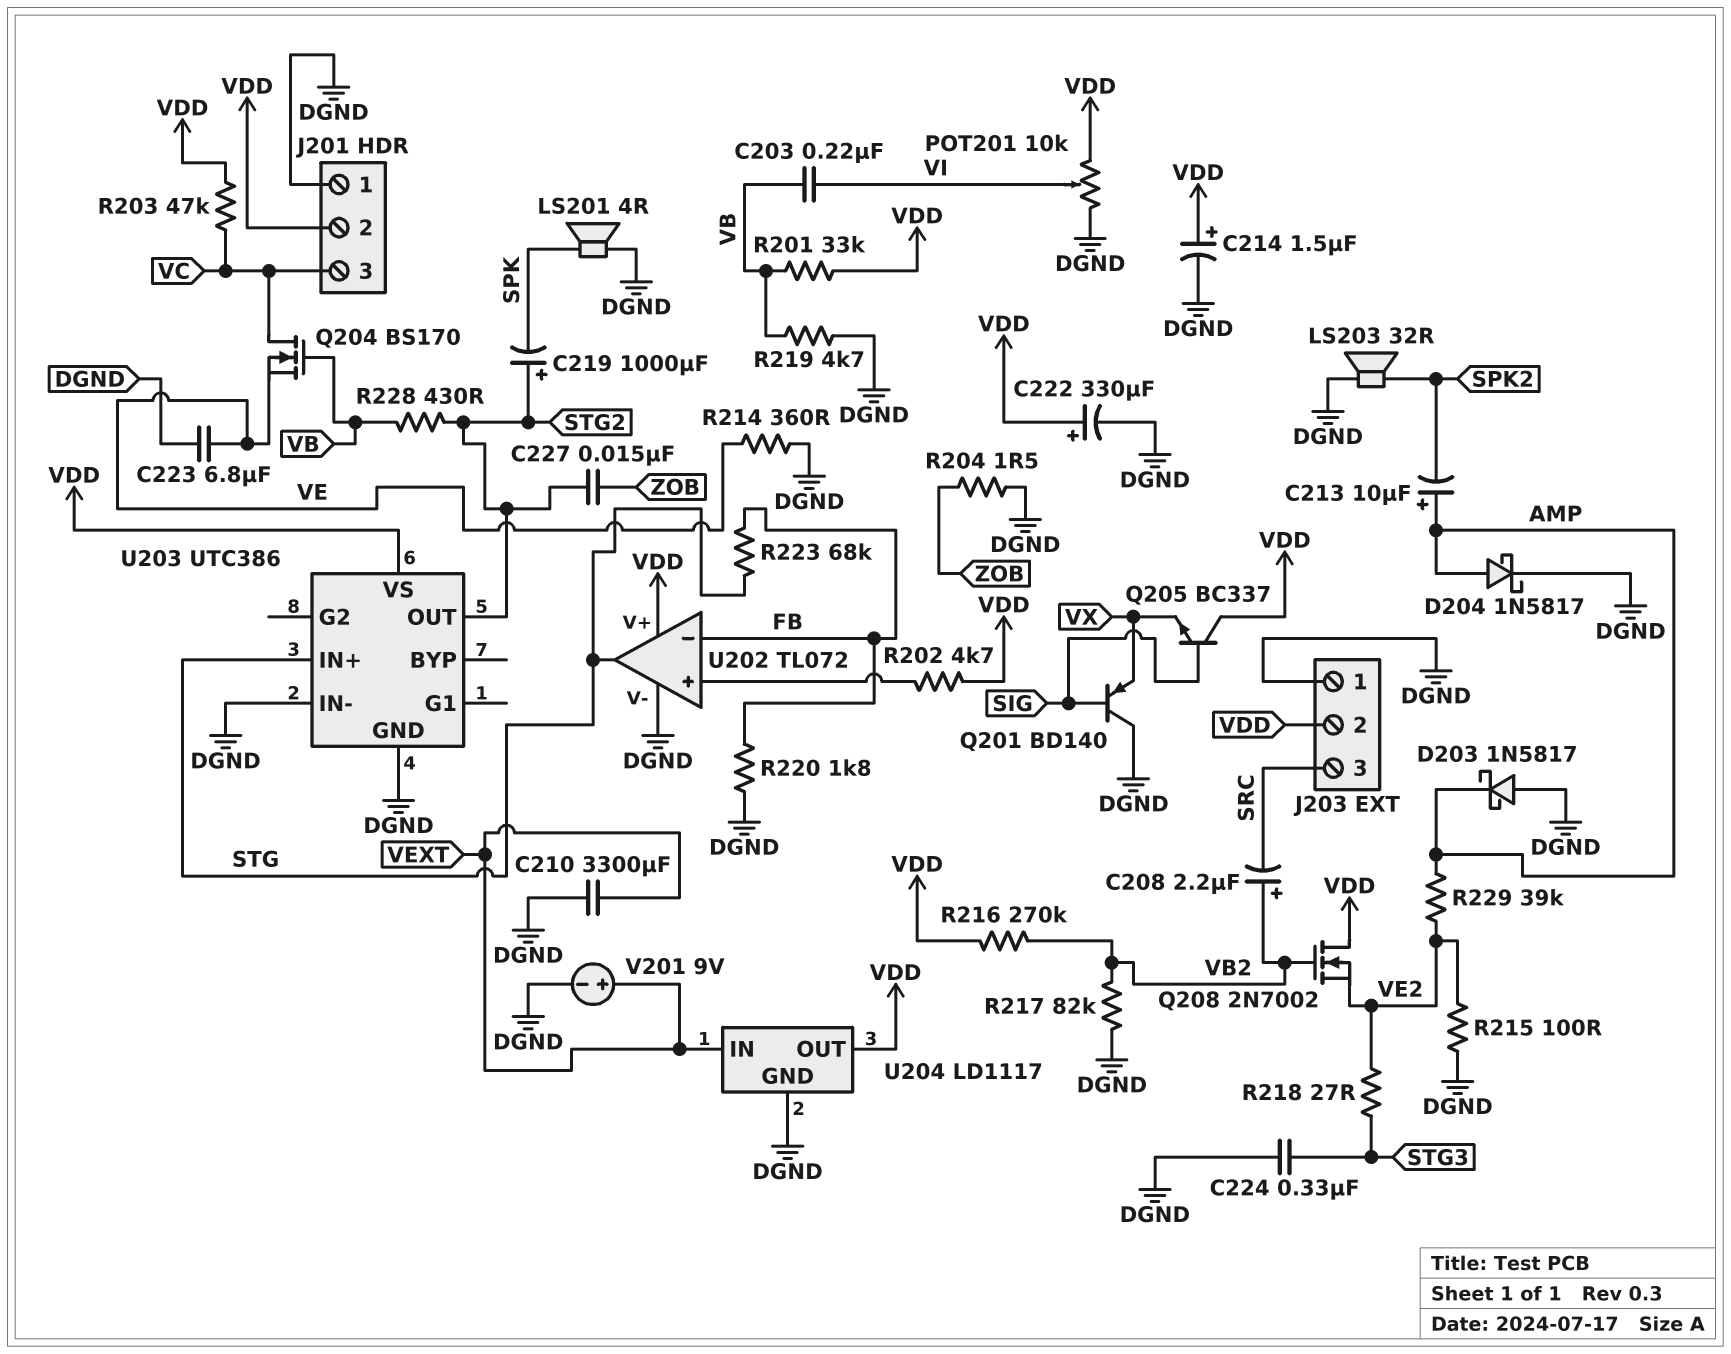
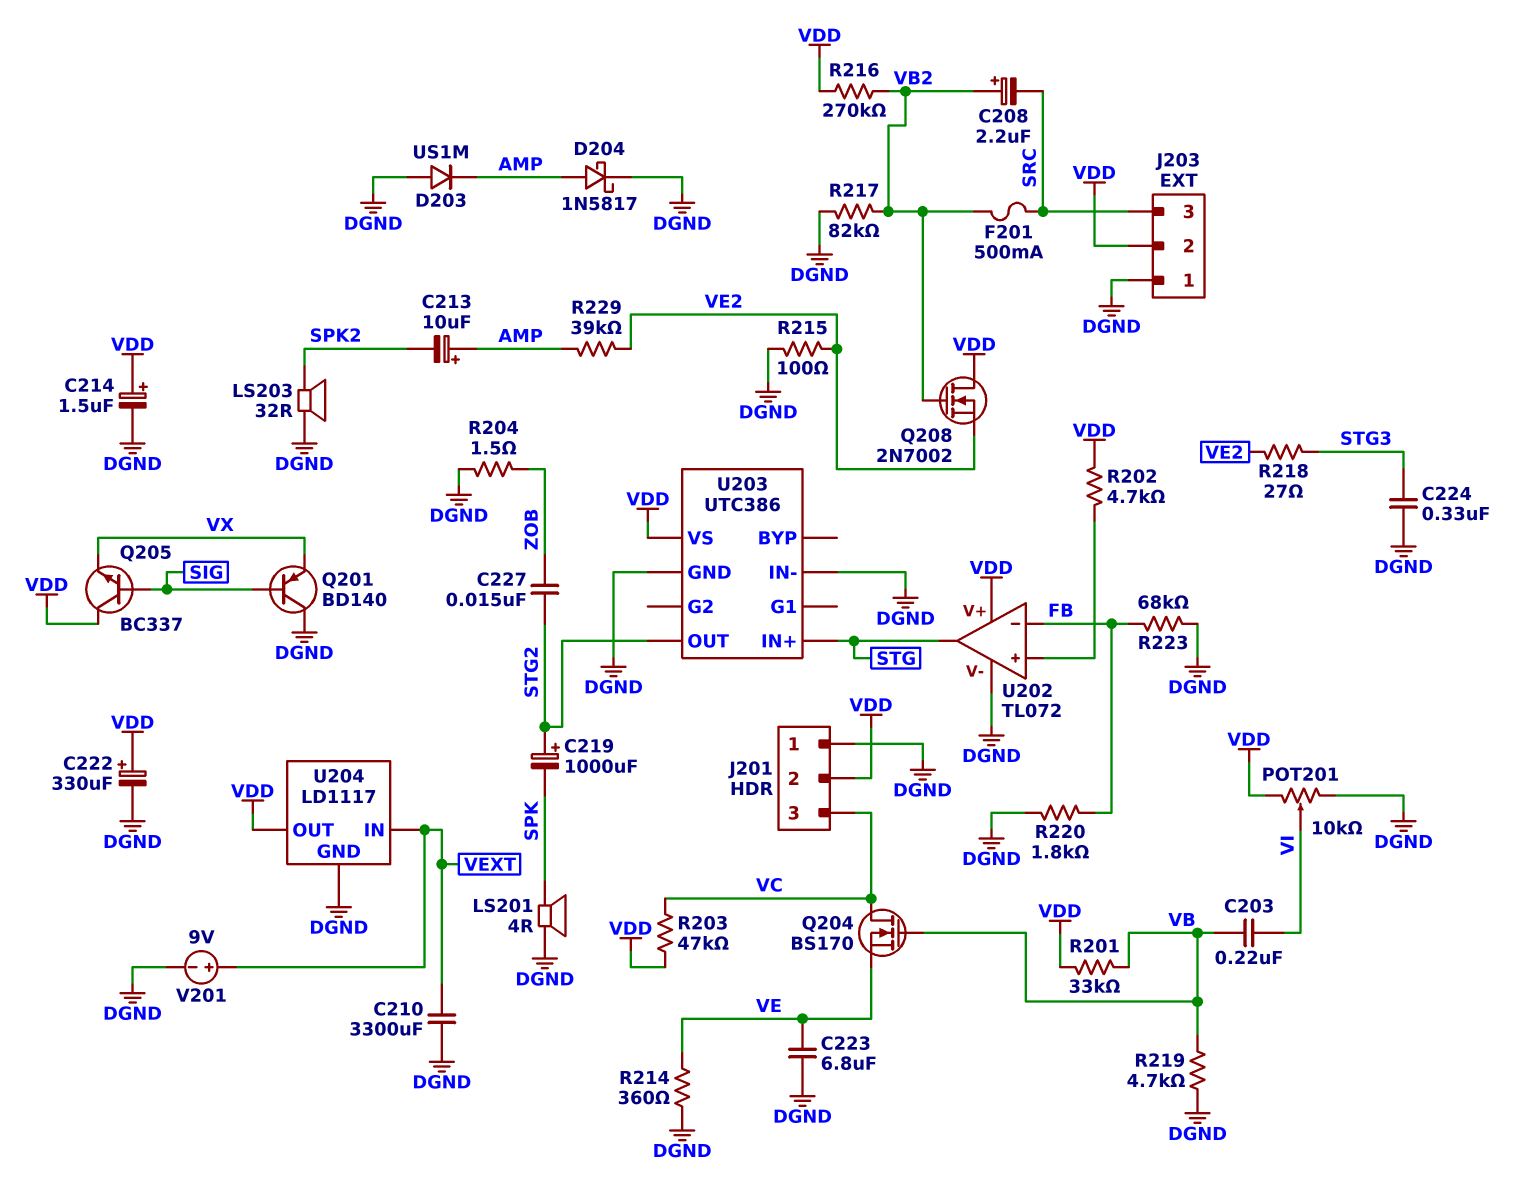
D203: schottky 1N5817 (A DGND, K AMP) -> diode US1M (A DGND, K AMP)
F201: none -> 500mA (SRC, VB2)
R223: 68k (FB, STG) -> 68k (DGND, FB)
R228: 430 (STG2, VB) -> none

